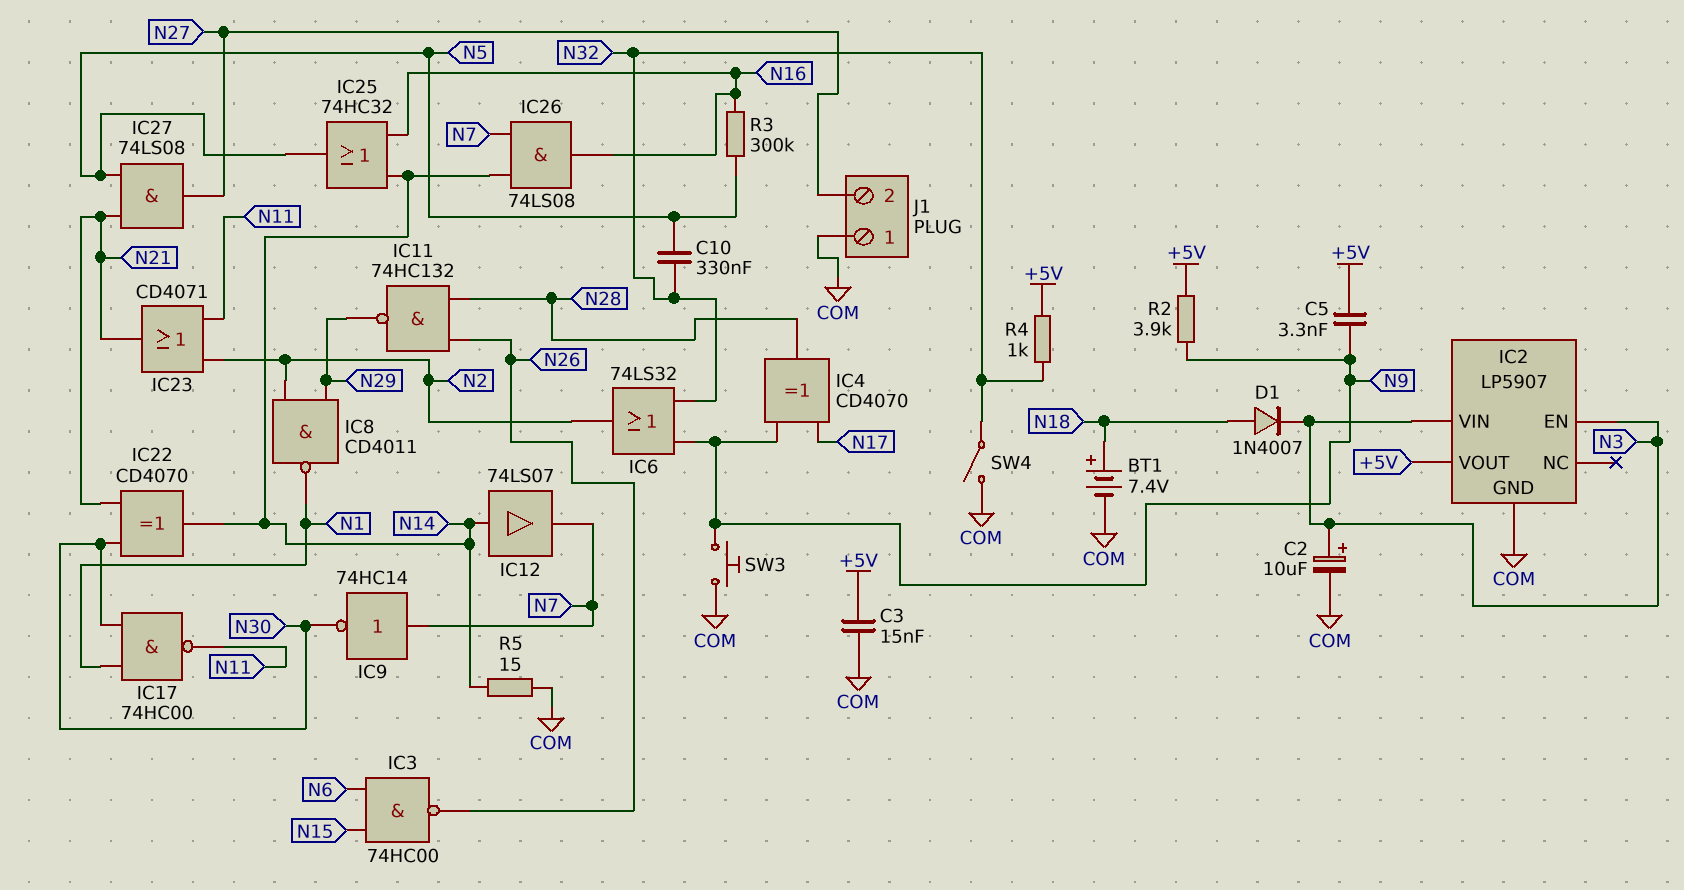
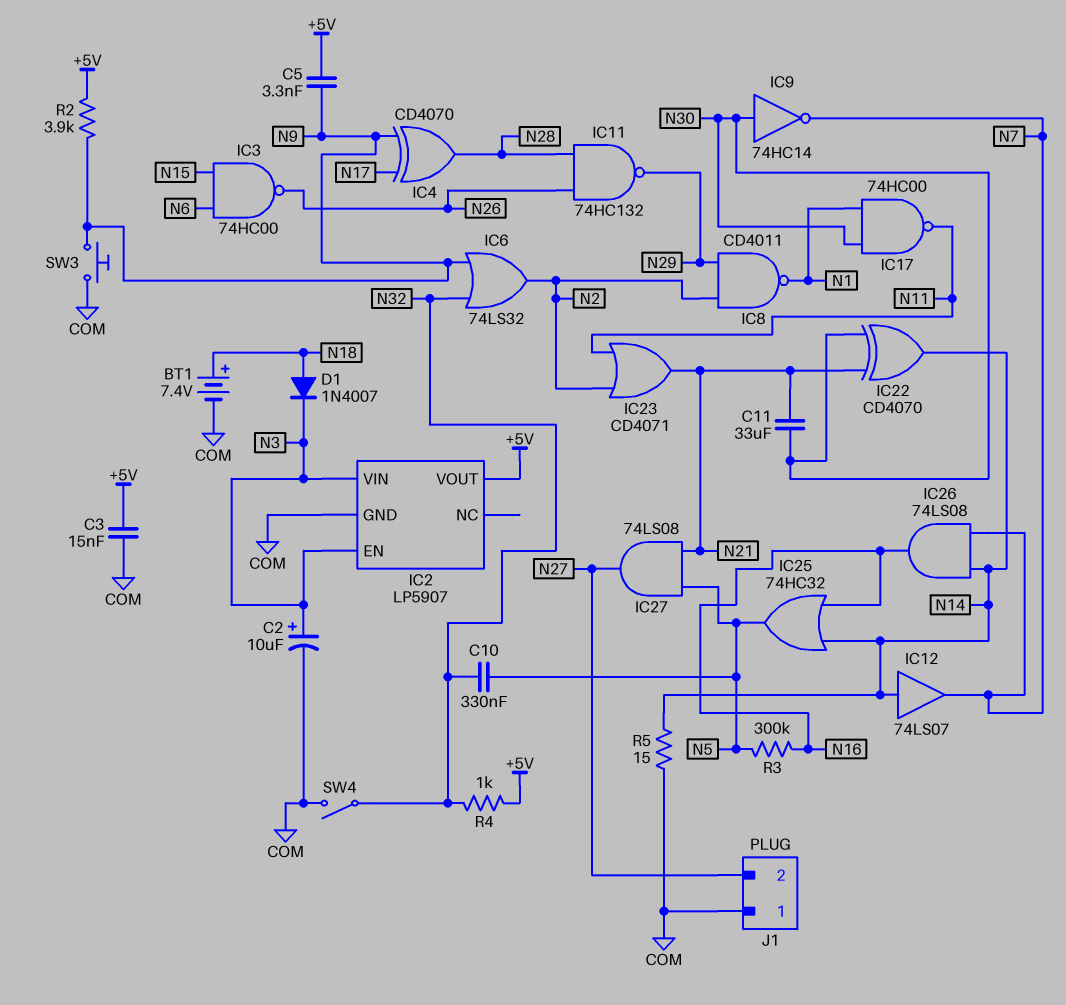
C11: none -> 33uF (N21, N30)
IC9: NOT 74HC14 (in N7, out N30) -> NOT 74HC14 (in N30, out N7)

